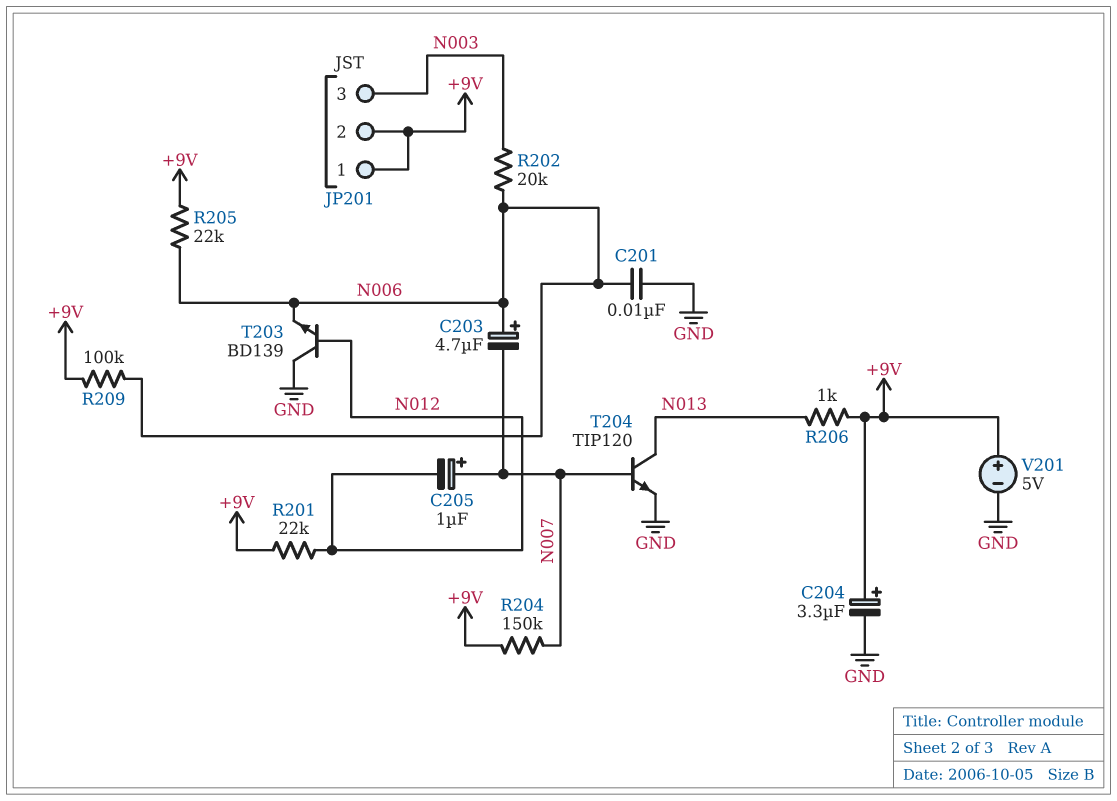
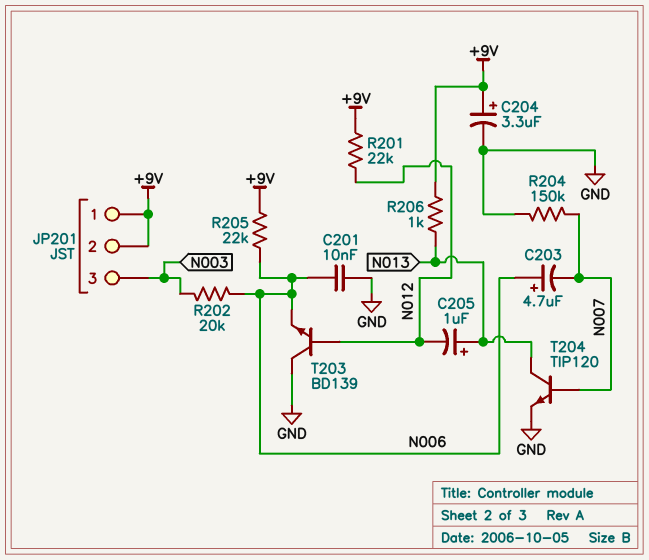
C205: 1uF (plus N007, minus N012) -> 1uF (plus N013, minus N012)
R204: 150k (+9V, N007) -> 150k (GND, N007)
R209: 100k (+9V, N006) -> none
V201: 5V (plus +9V, minus GND) -> none

